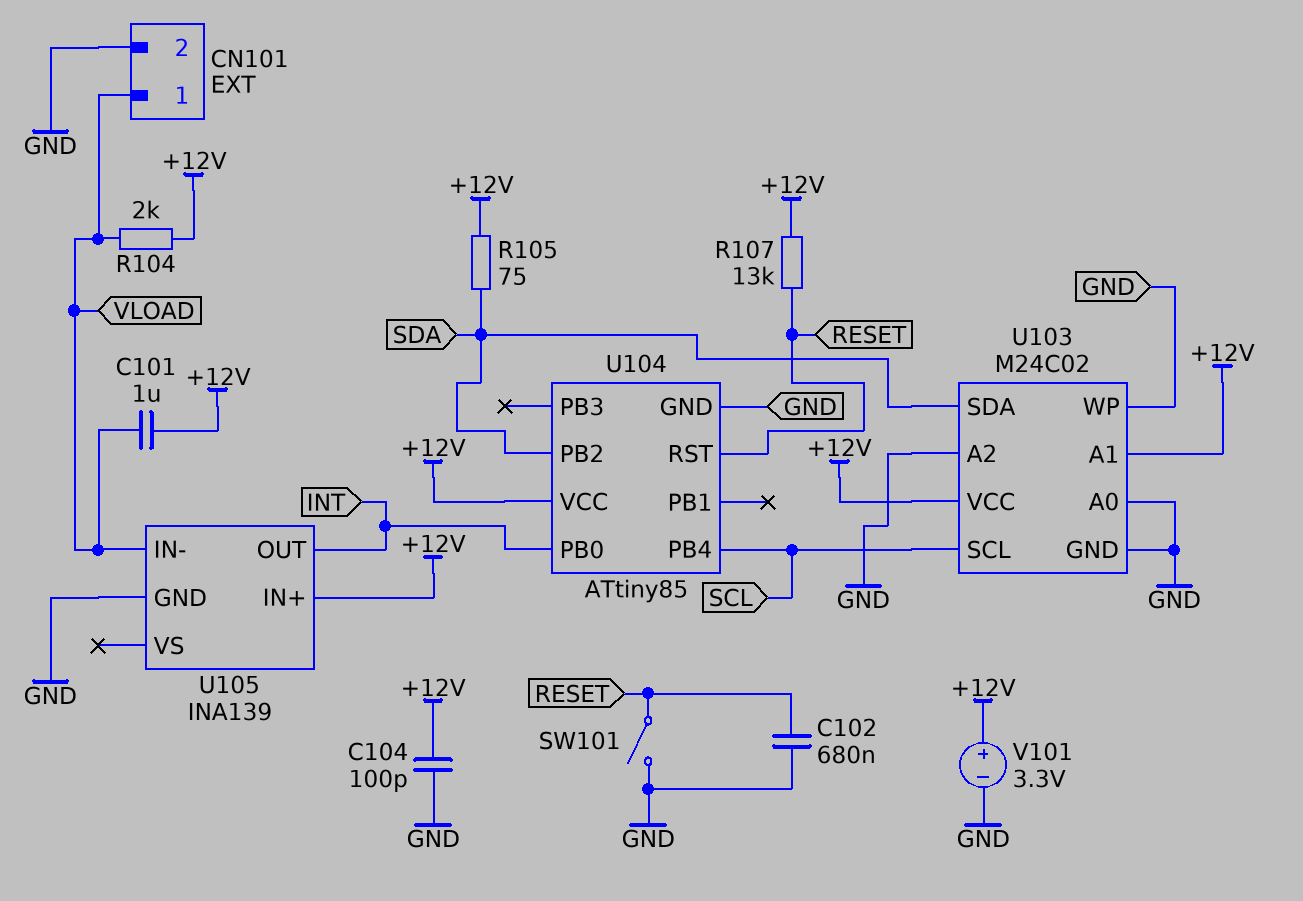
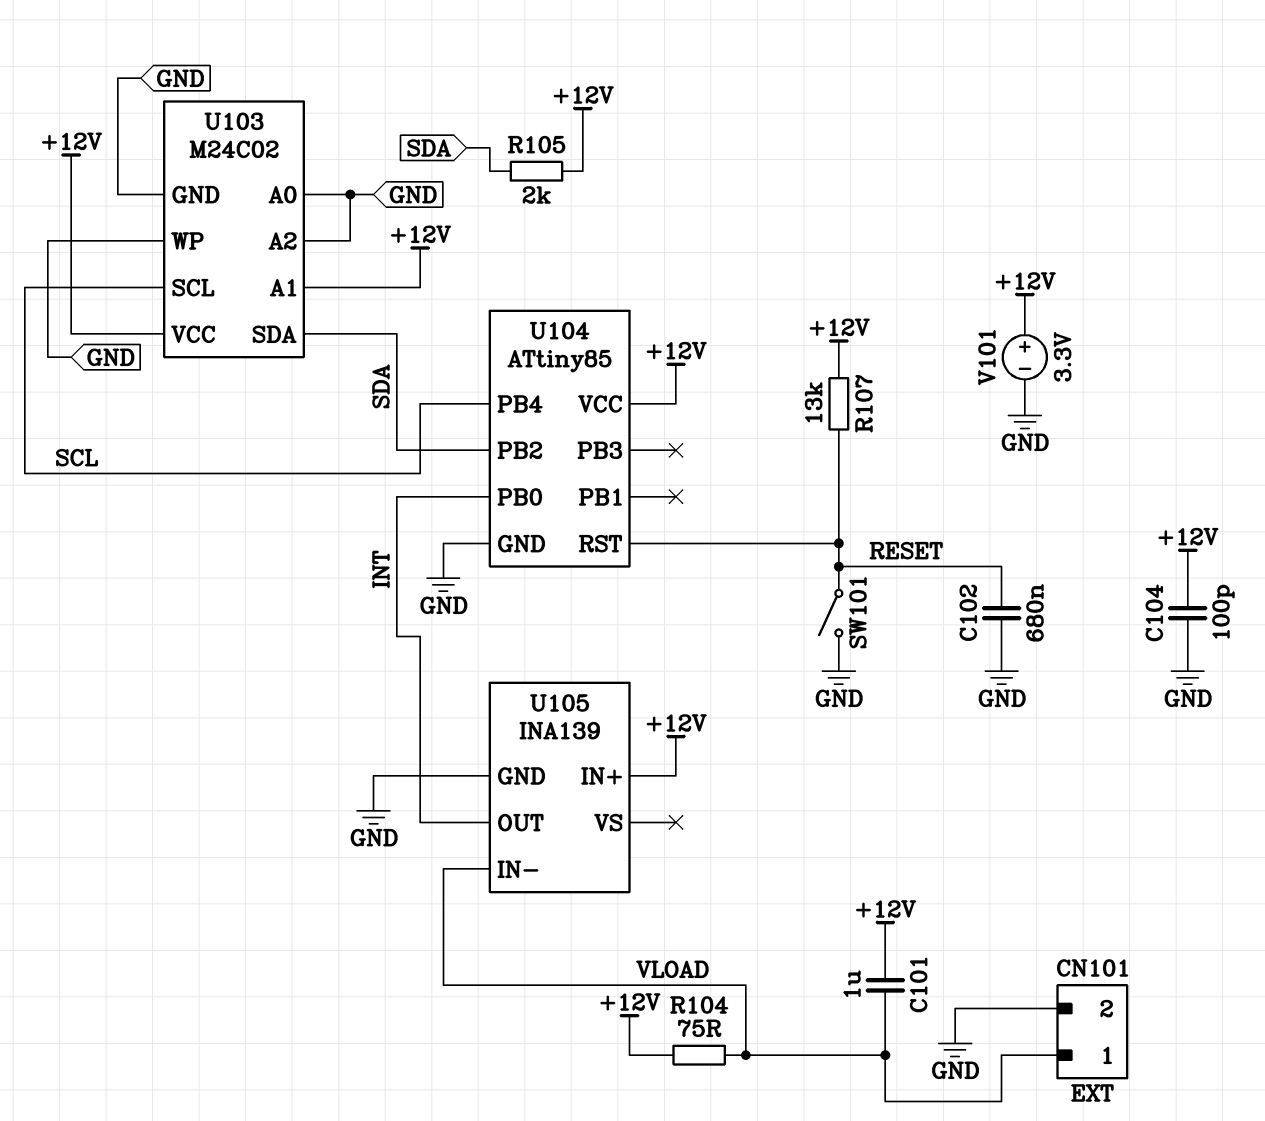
R104: 2k (+12V, VLOAD) -> 75 (+12V, VLOAD)
R105: 75 (+12V, SDA) -> 2k (+12V, SDA)

